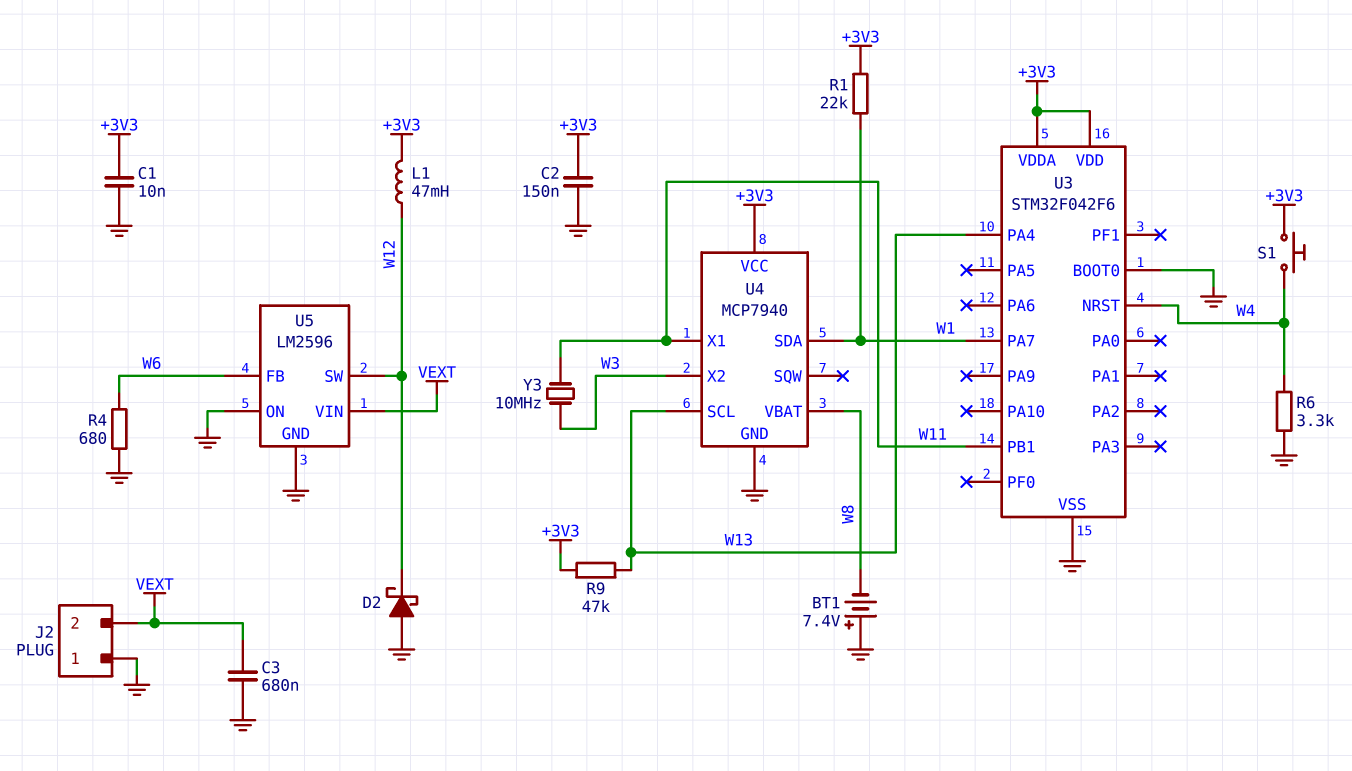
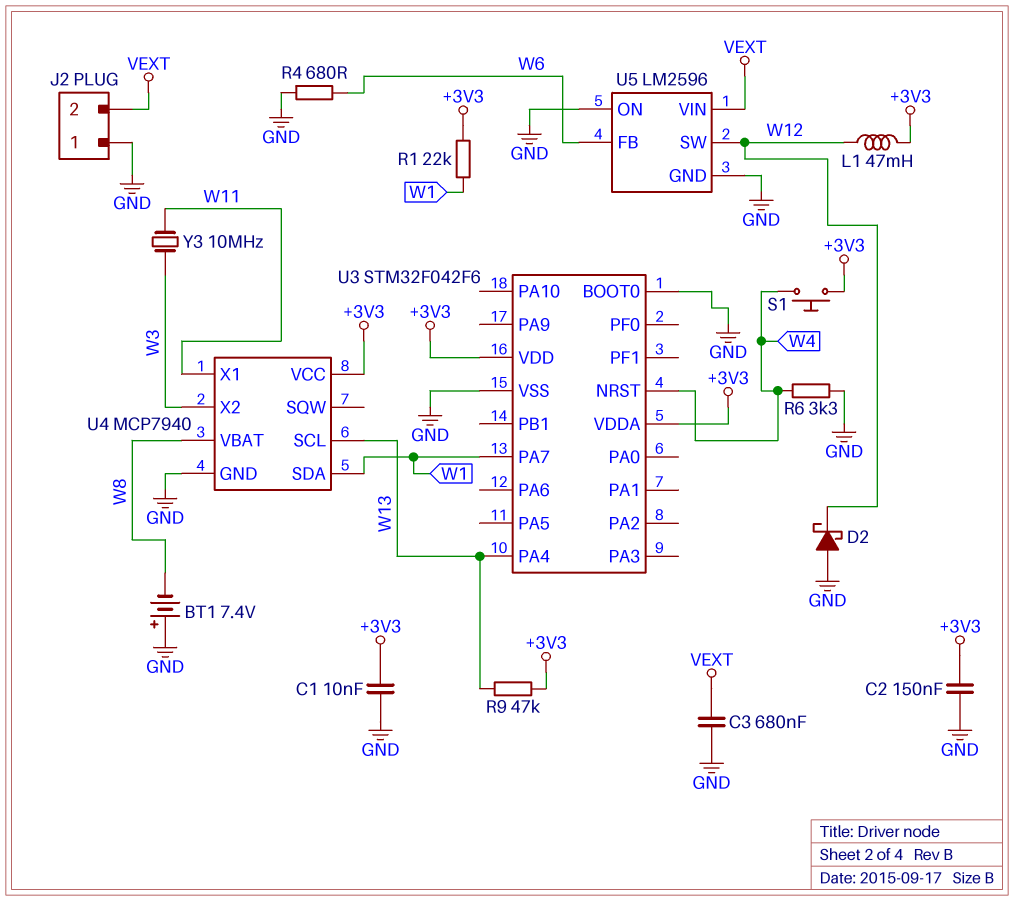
U3 pin PB1: W11 -> none

